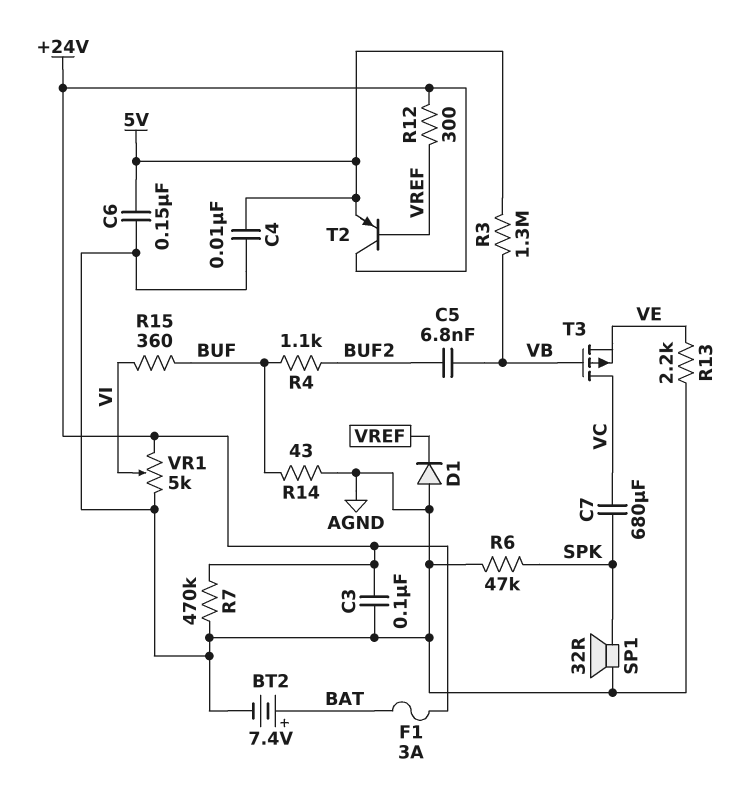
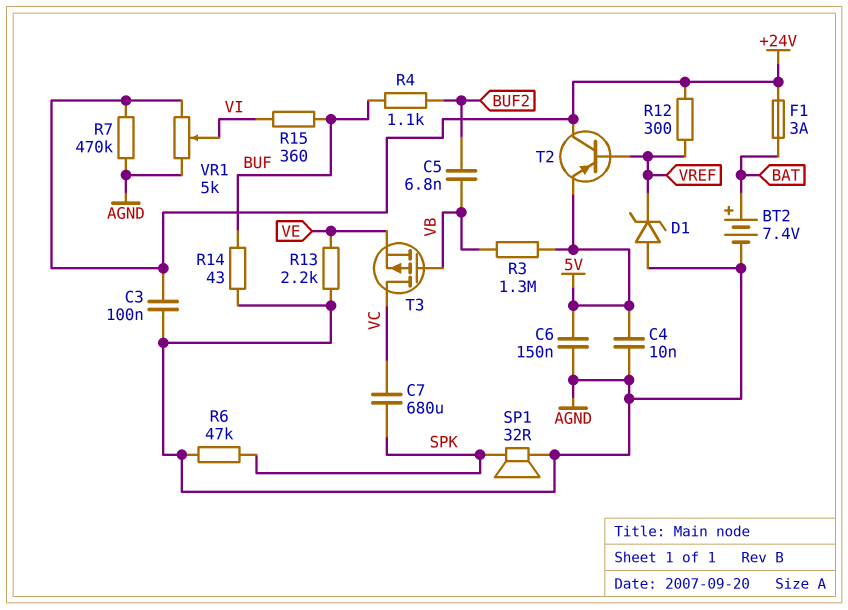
D1: diode (A AGND, K VREF) -> zener (A AGND, K VREF)

